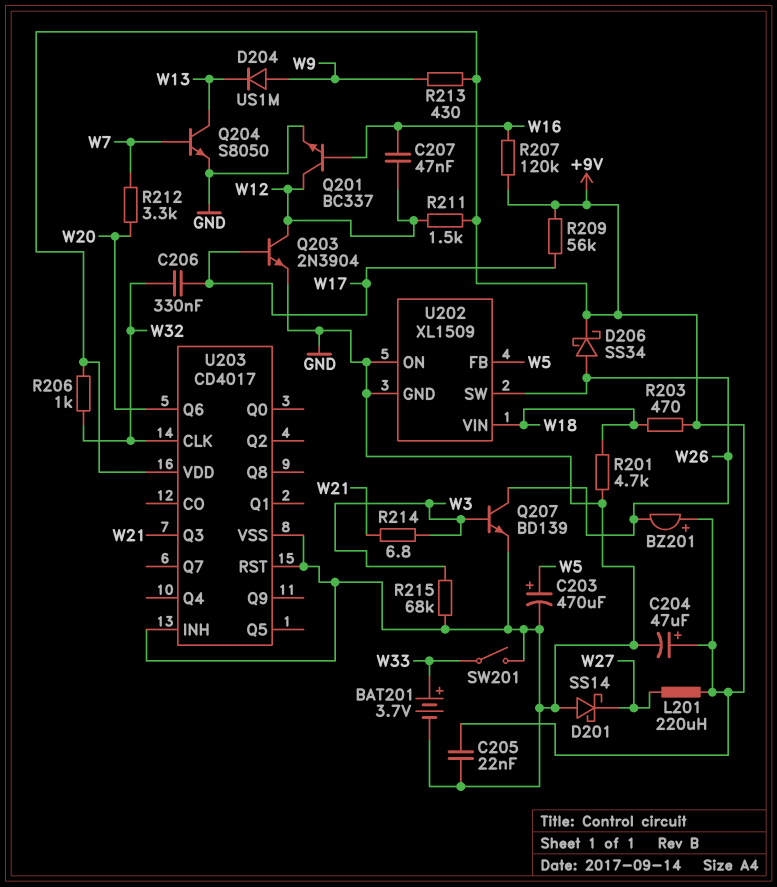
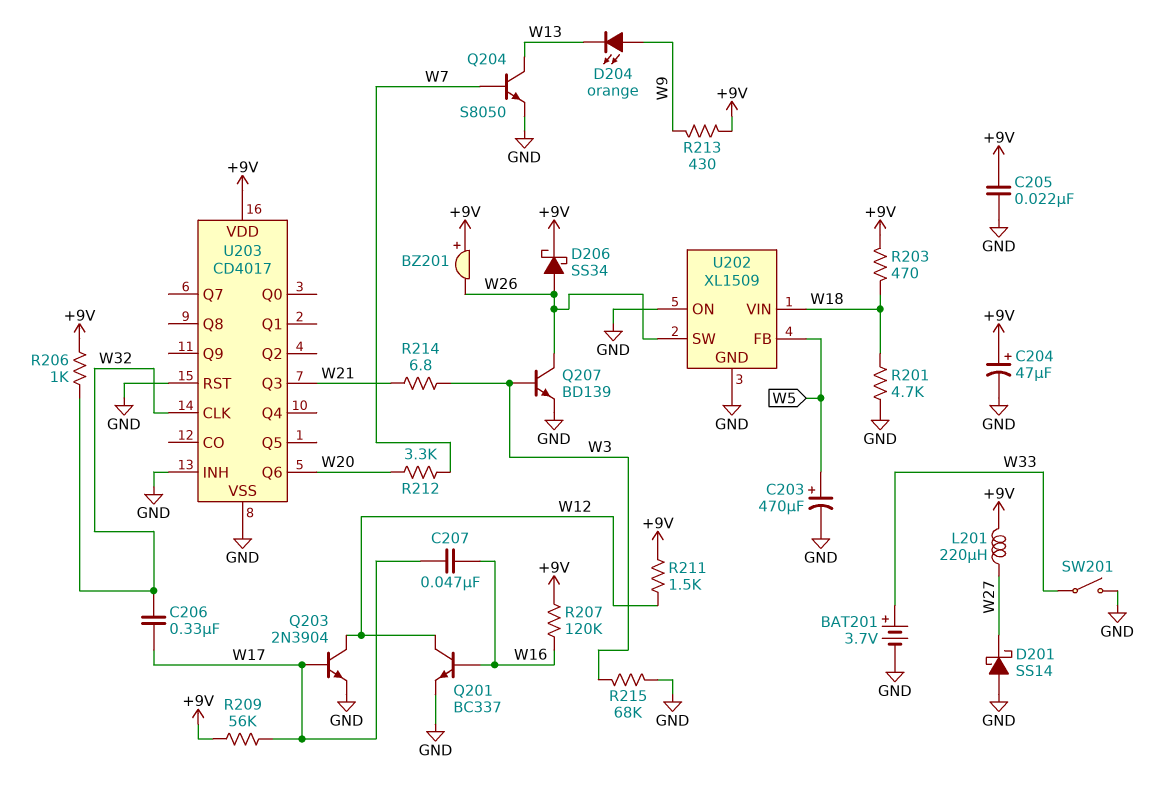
C207: 47nF (W12, W16) -> 47nF (W16, W17)
D204: diode US1M (A W9, K W13) -> LED orange (A W9, K W13)

